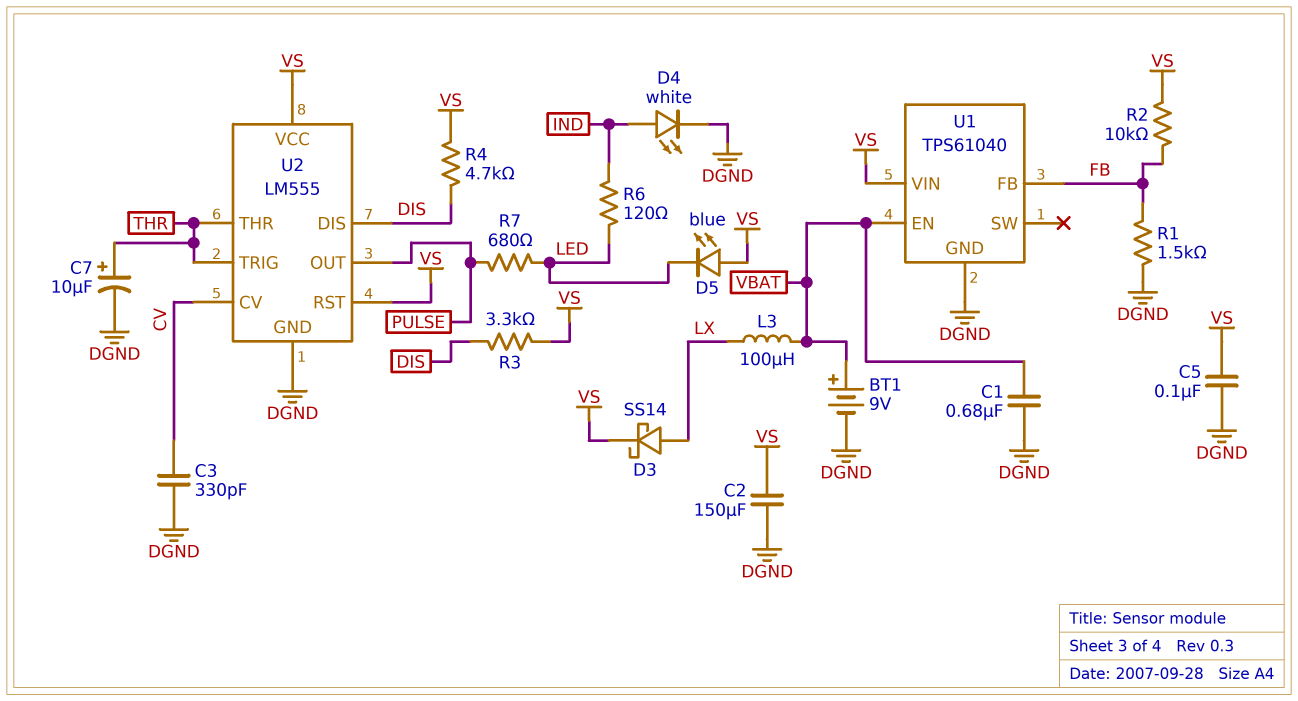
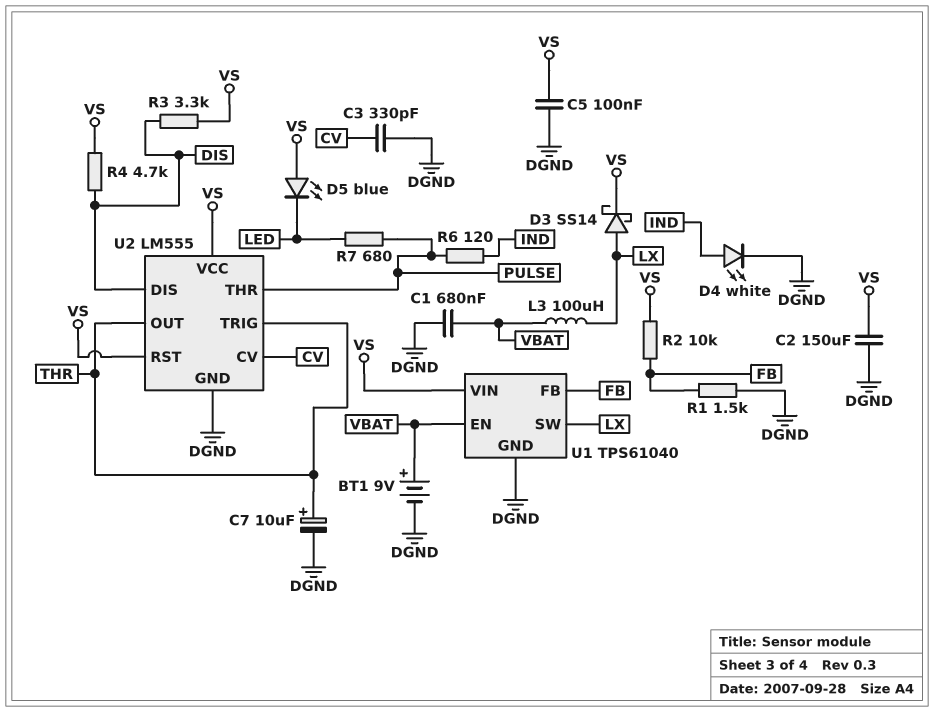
R6: 120 (IND, LED) -> 120 (IND, PULSE)
U1 pin SW: none -> LX
U2 pin OUT: PULSE -> THR
U2 pin THR: THR -> PULSE

